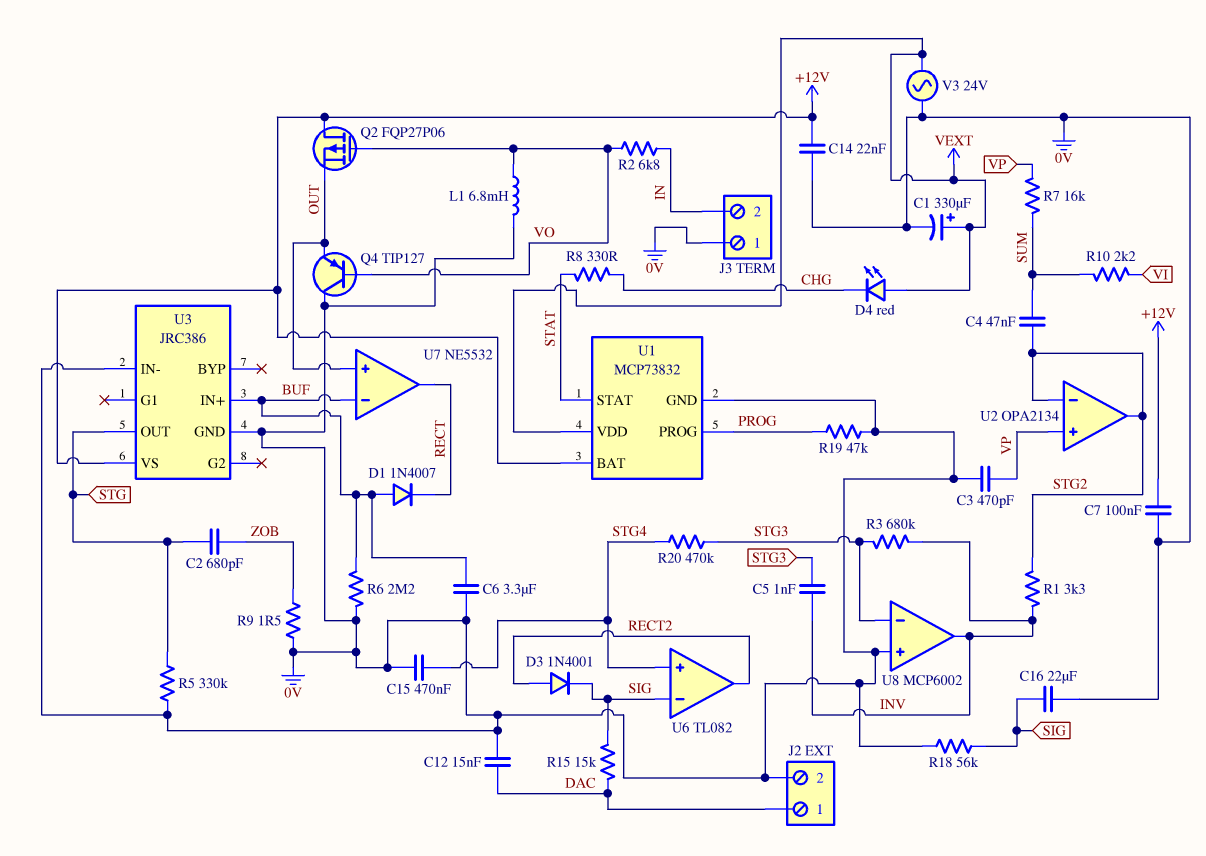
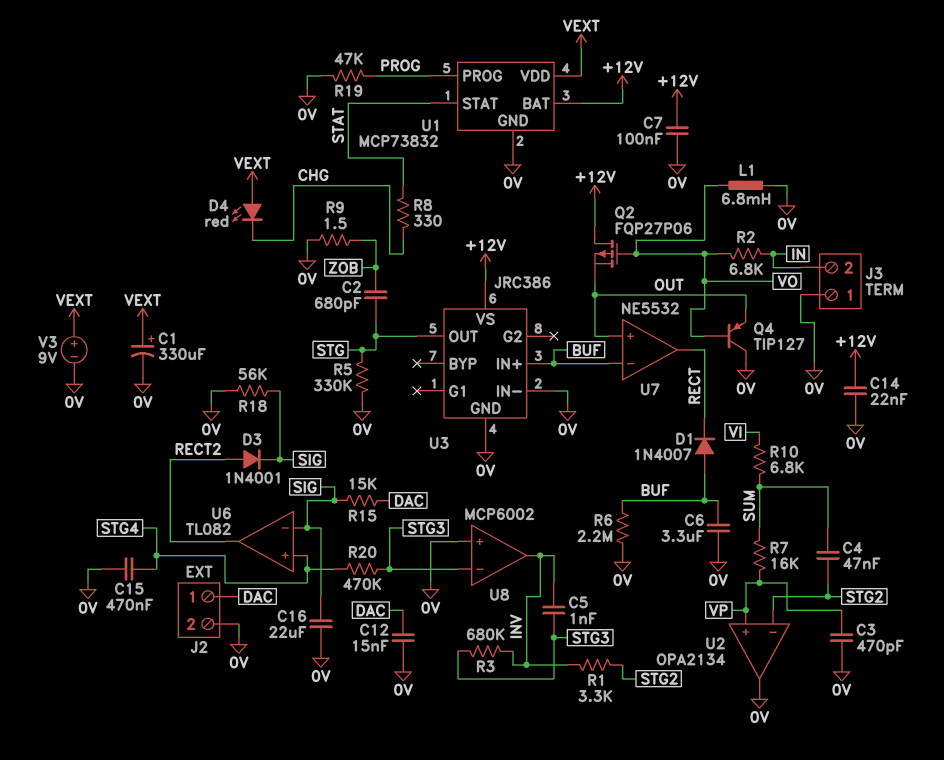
R10: 2.2k (SUM, VI) -> 6.8k (SUM, VI)
U2 pin out: STG2 -> 0V
V3: AC 24V (0V, VEXT) -> 9V (plus VEXT, minus 0V)

